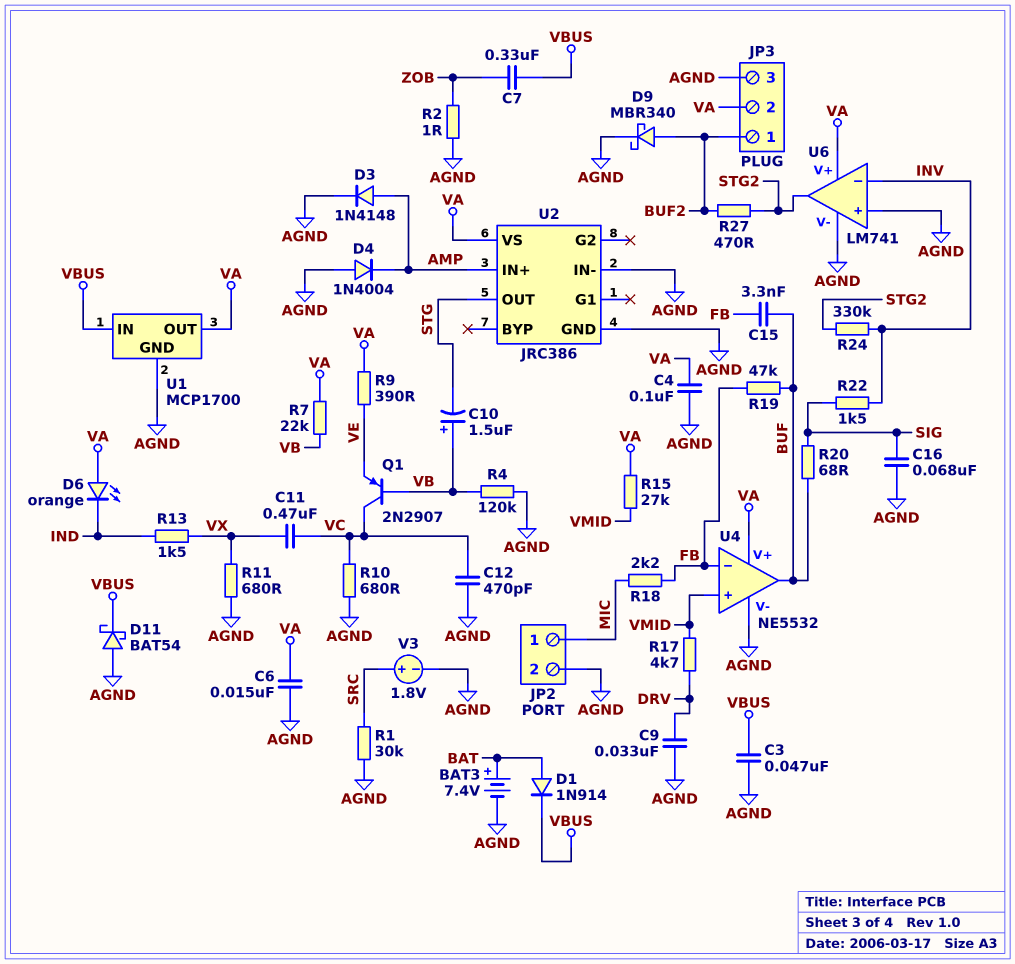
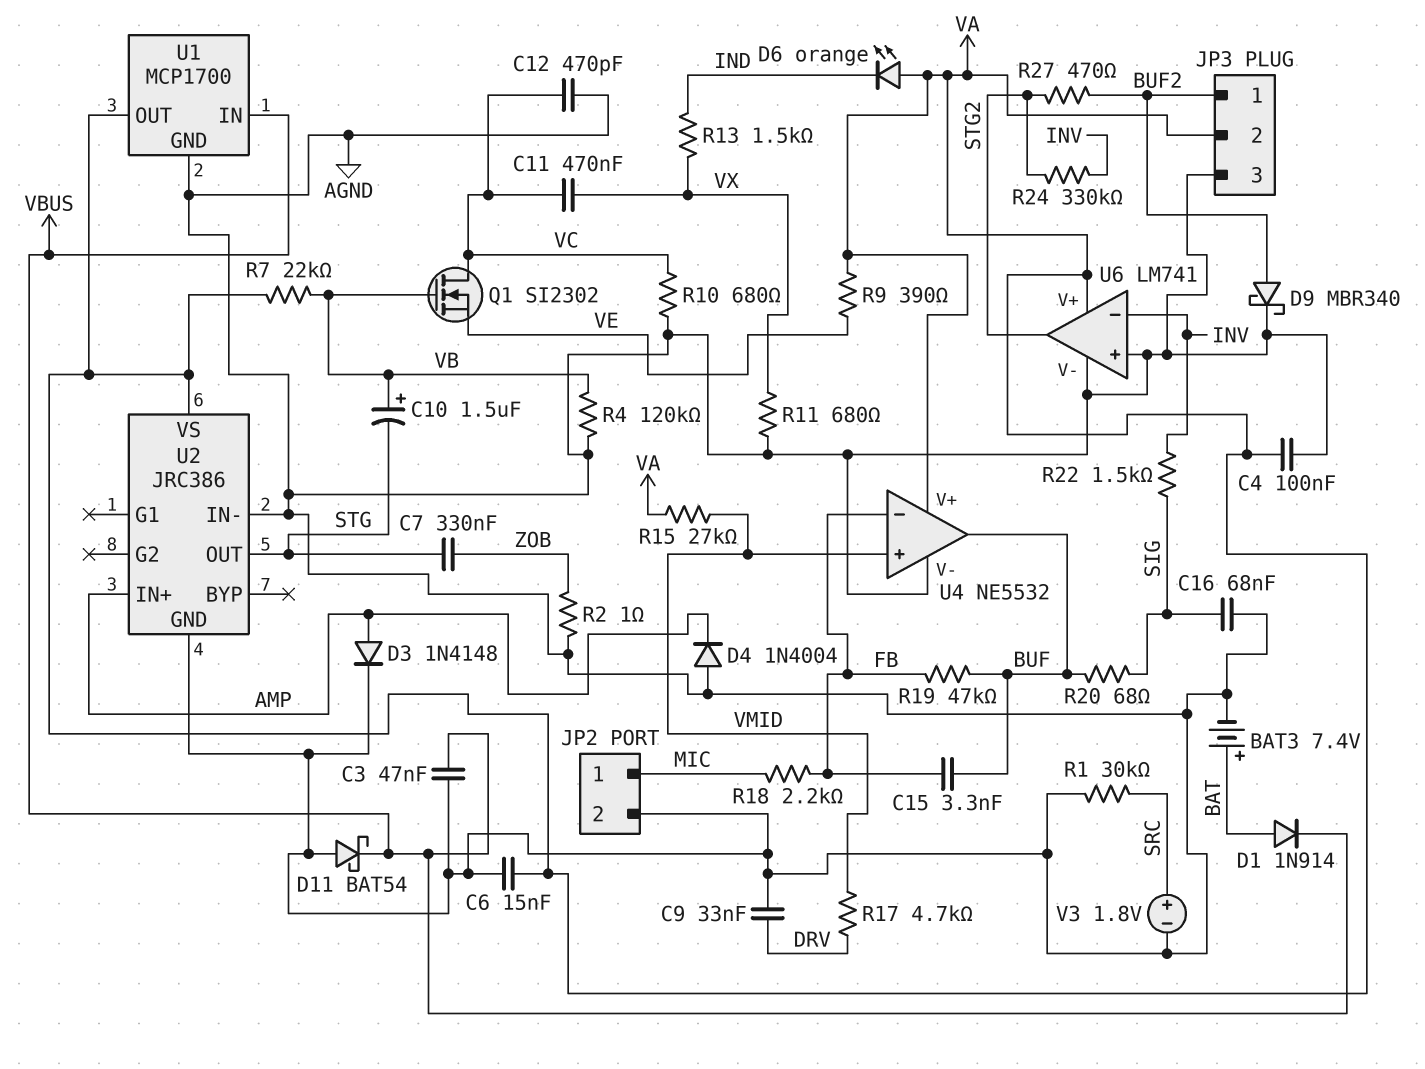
C7: 330nF (VBUS, ZOB) -> 330nF (STG, ZOB)
Q1: PNP 2N2907 (B VB, C VC, E VE) -> NMOS SI2302 (G VB, D VC, S VE)

